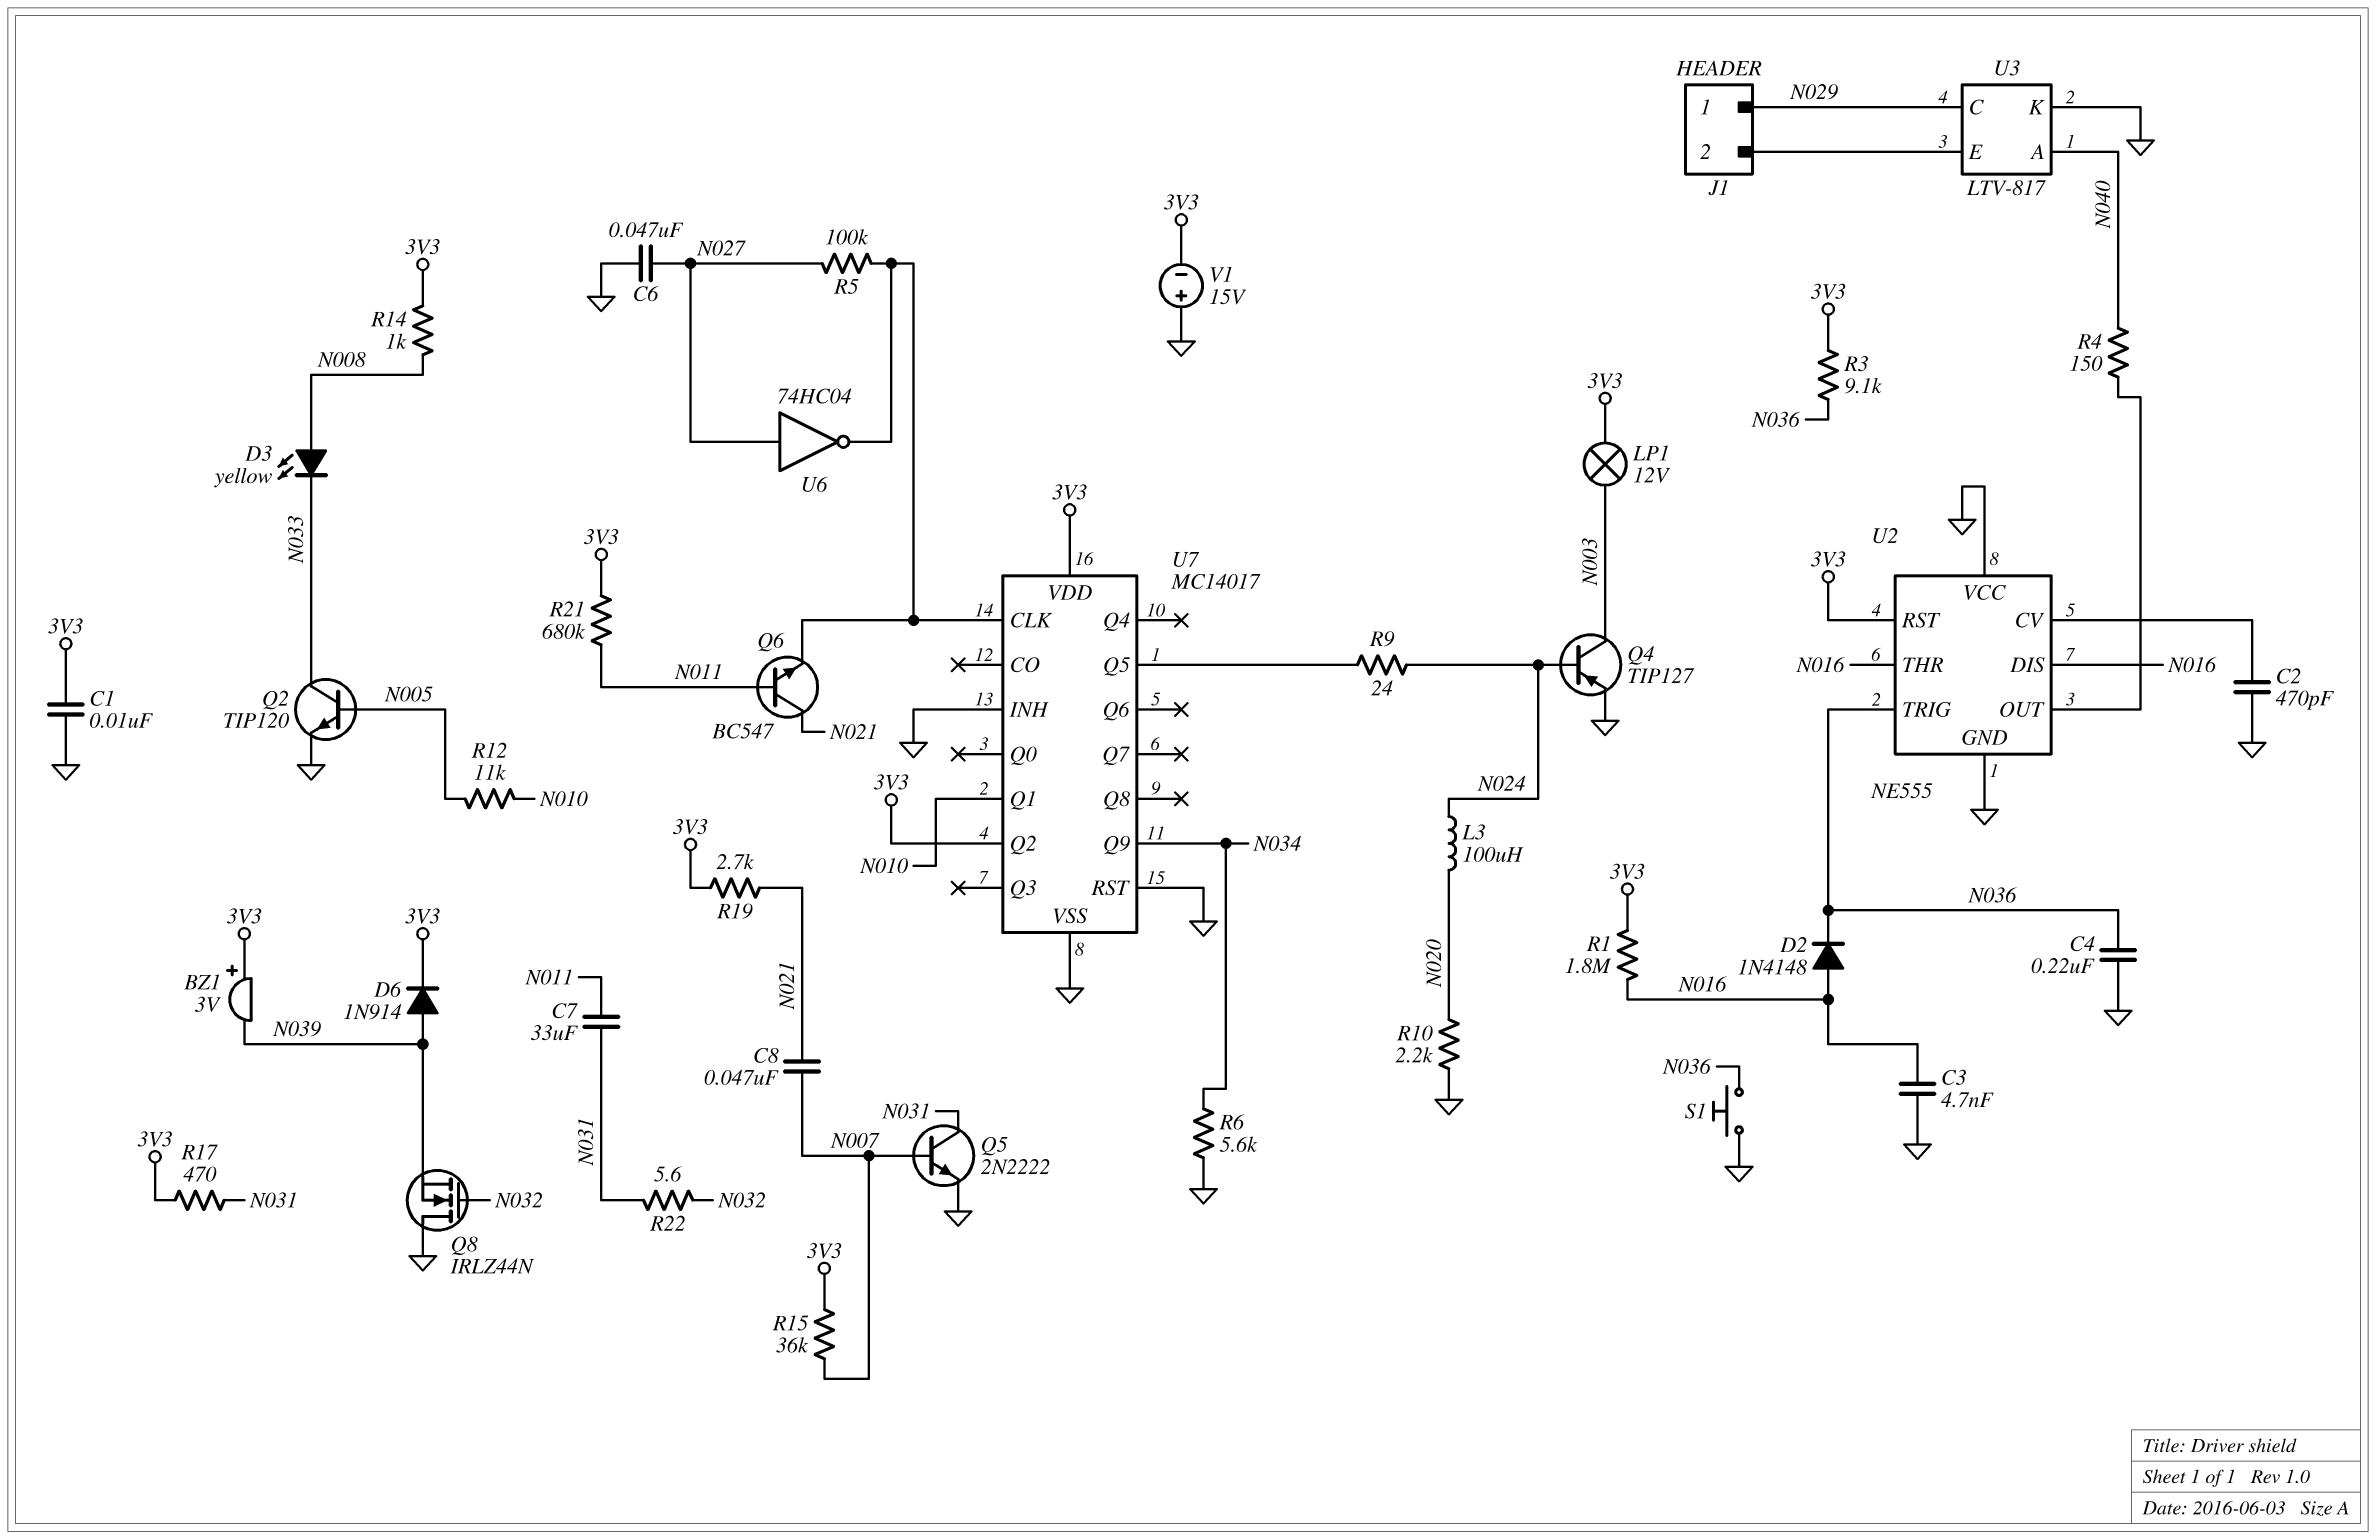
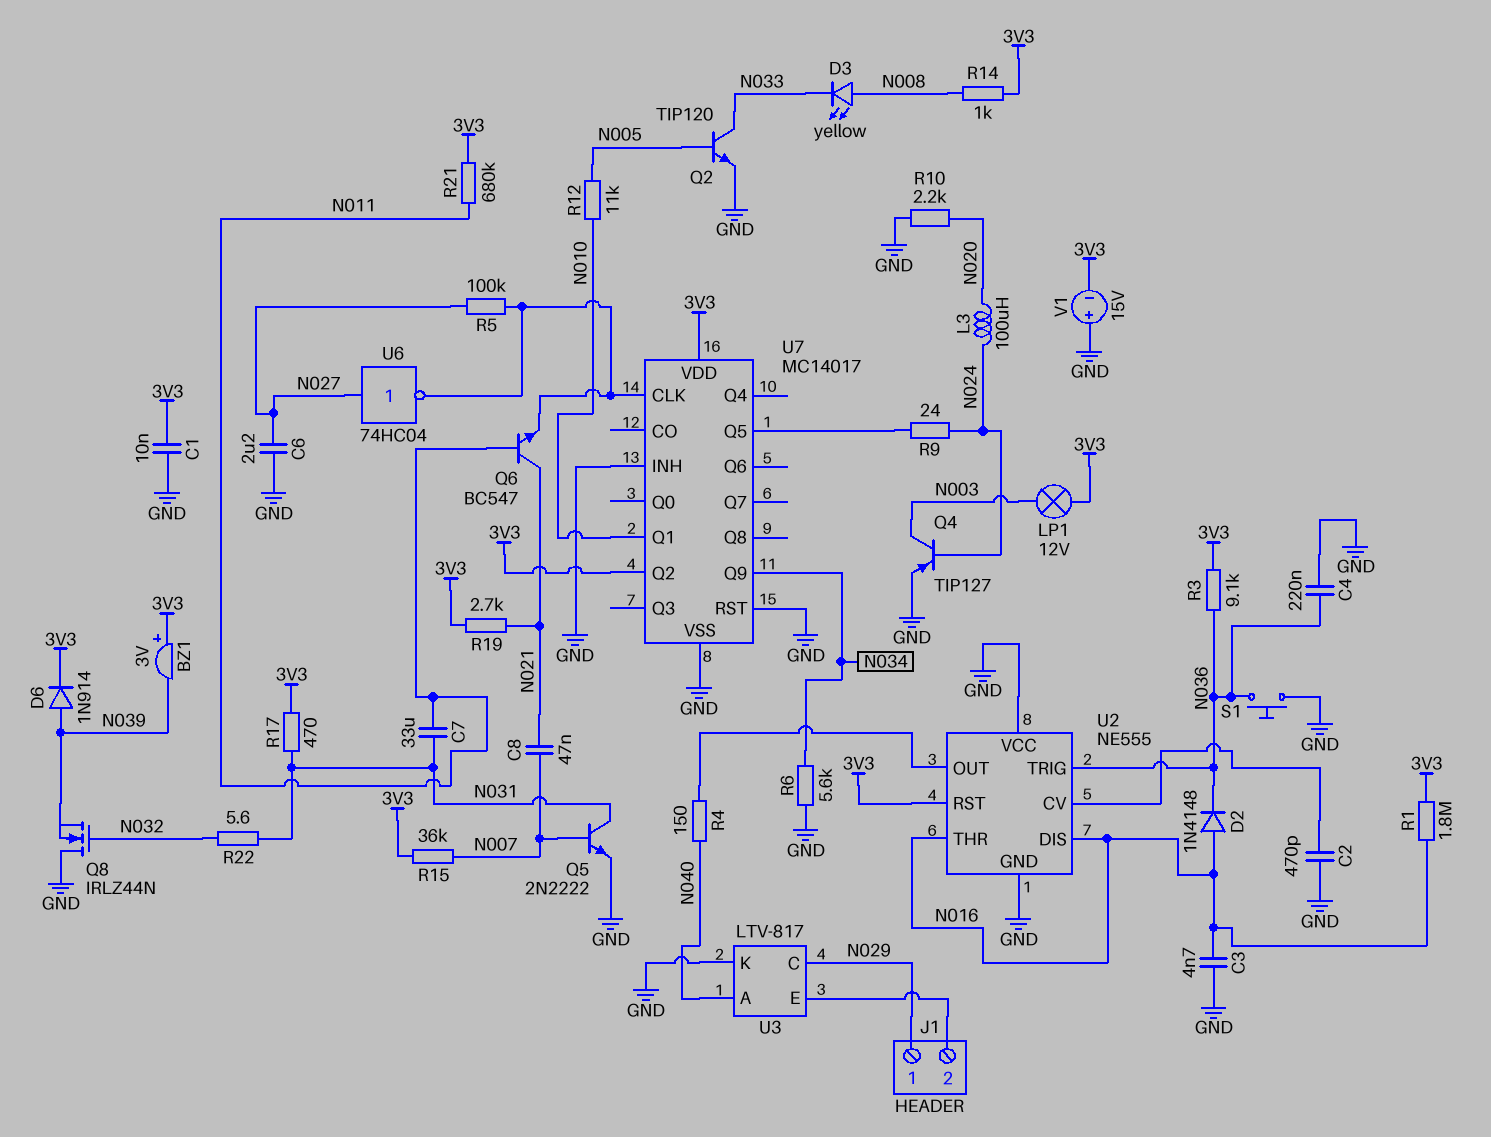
C6: 47nF (GND, N027) -> 2.2uF (GND, N027)

